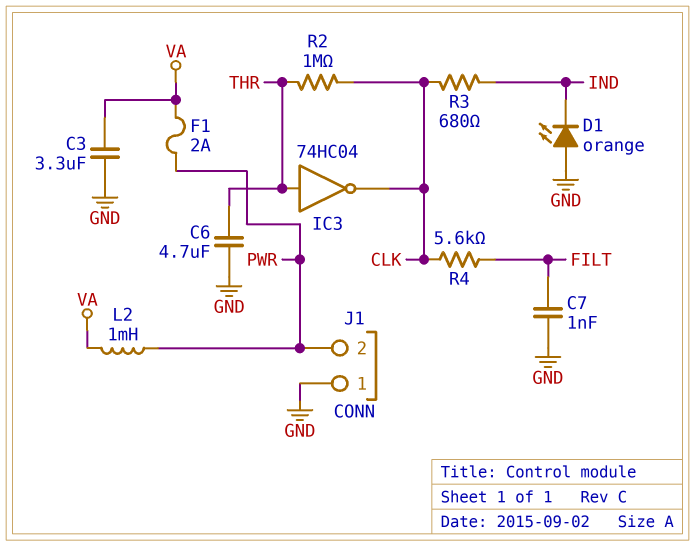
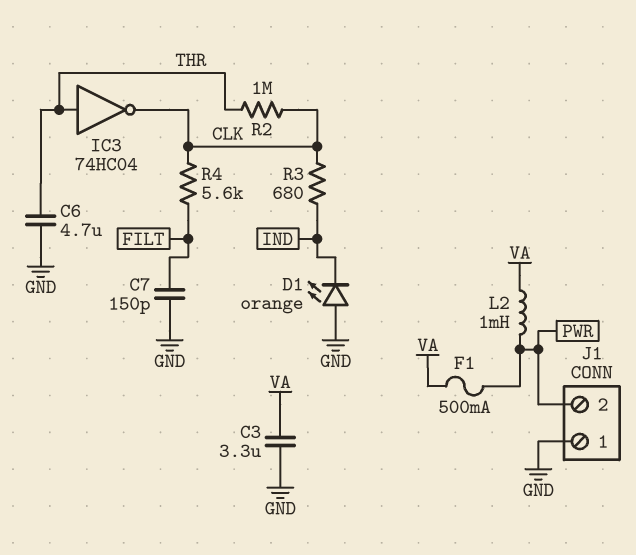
C7: 1nF (FILT, GND) -> 150pF (FILT, GND)
F1: 2A (PWR, VA) -> 500mA (PWR, VA)

